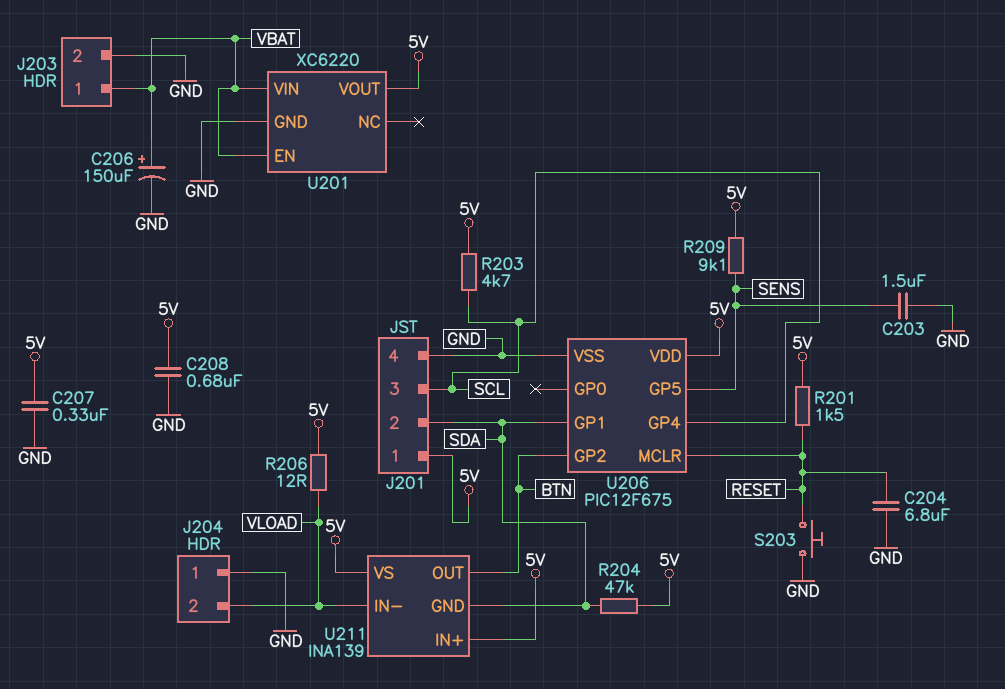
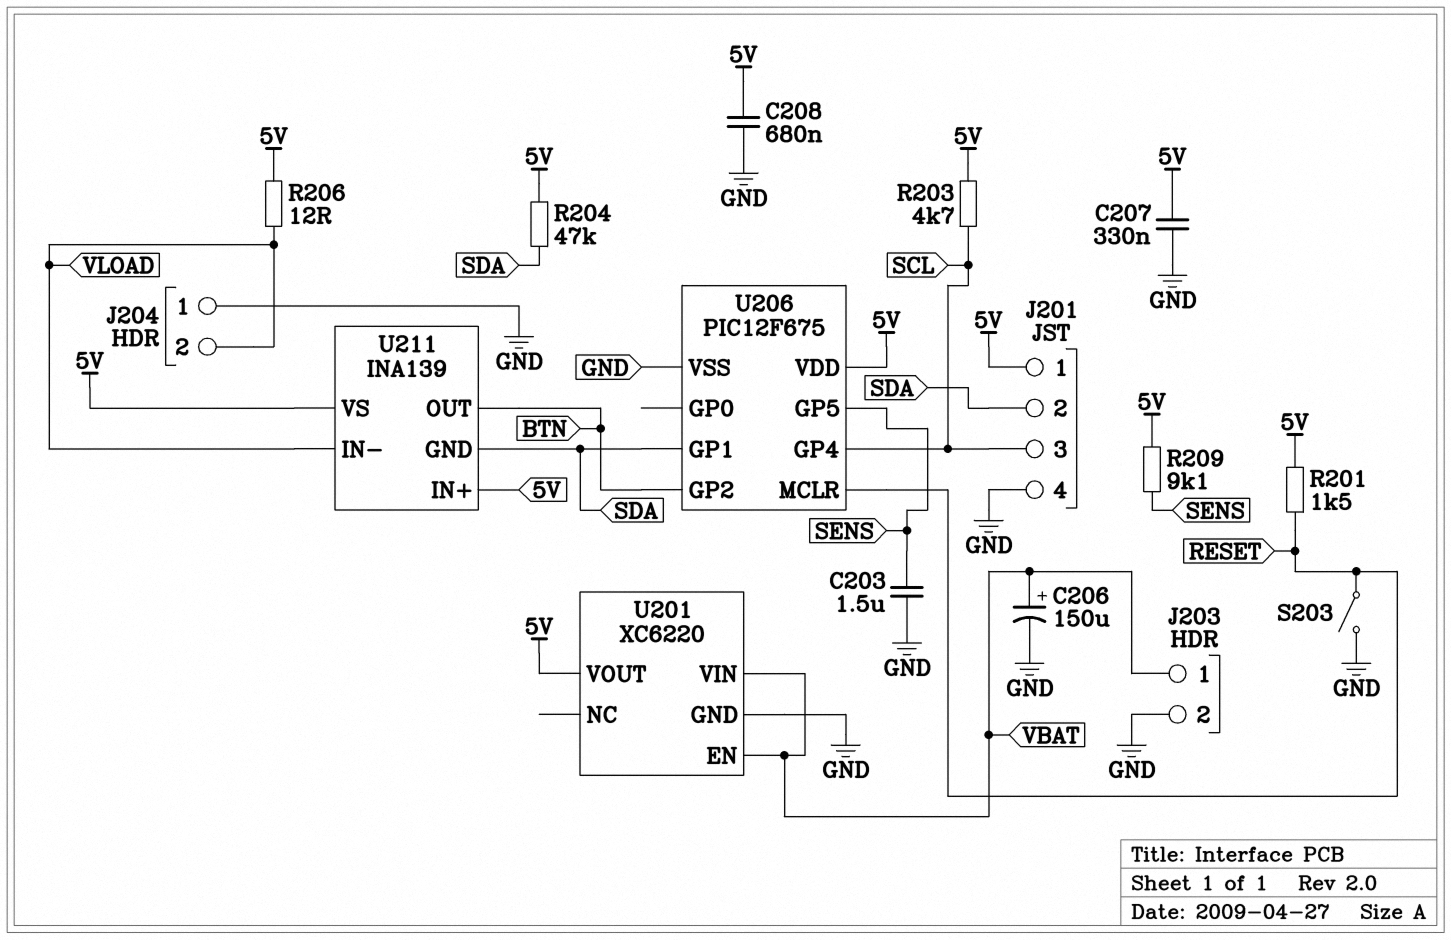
C204: 6.8uF (GND, RESET) -> none
S203: button (GND, RESET) -> switch (GND, RESET)

